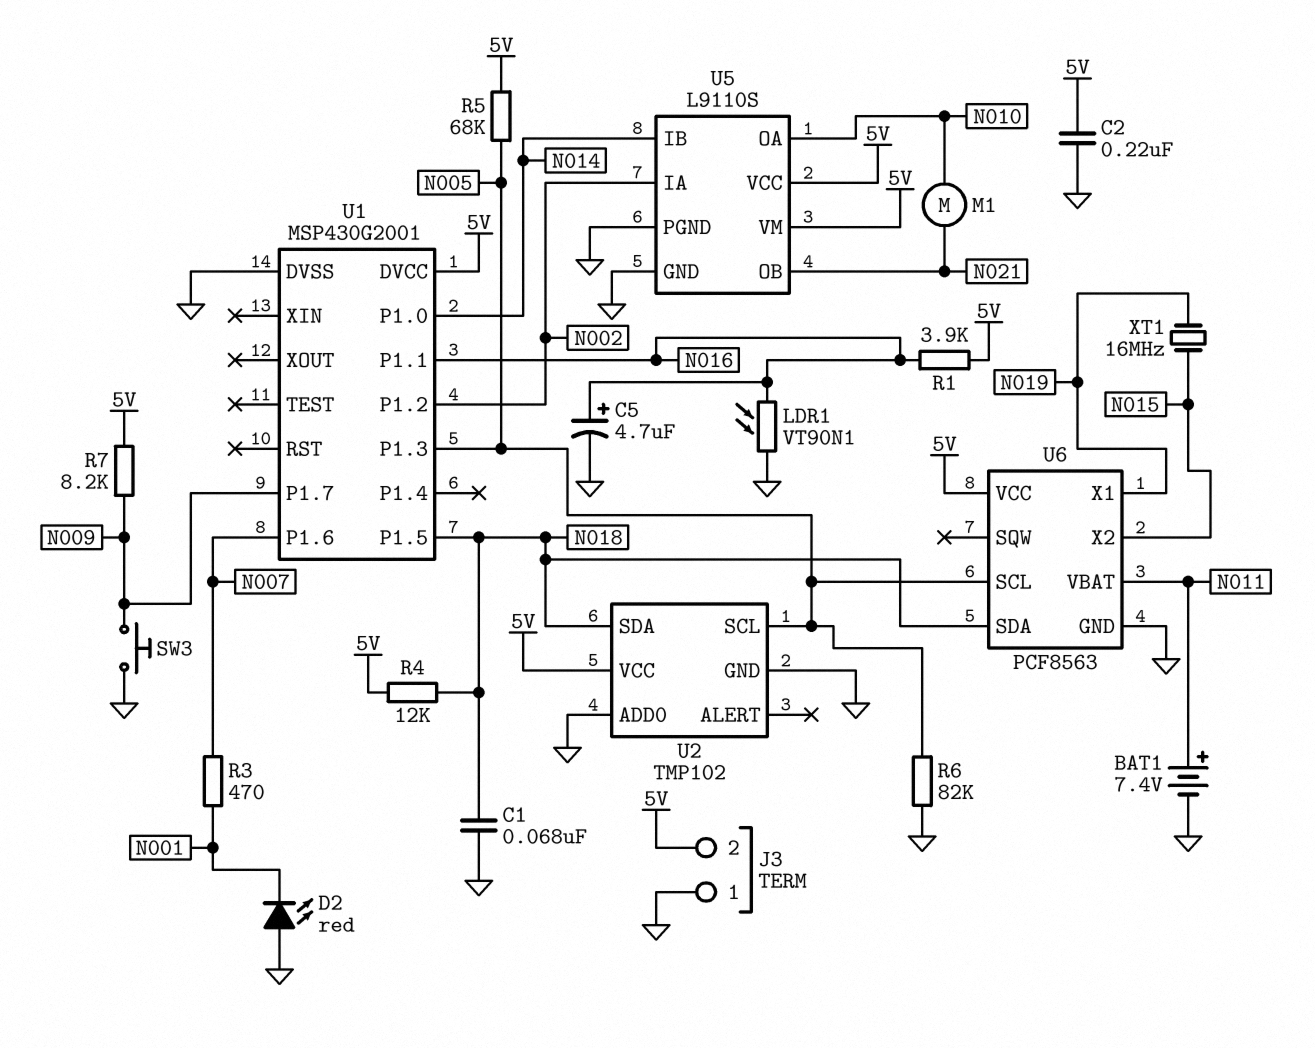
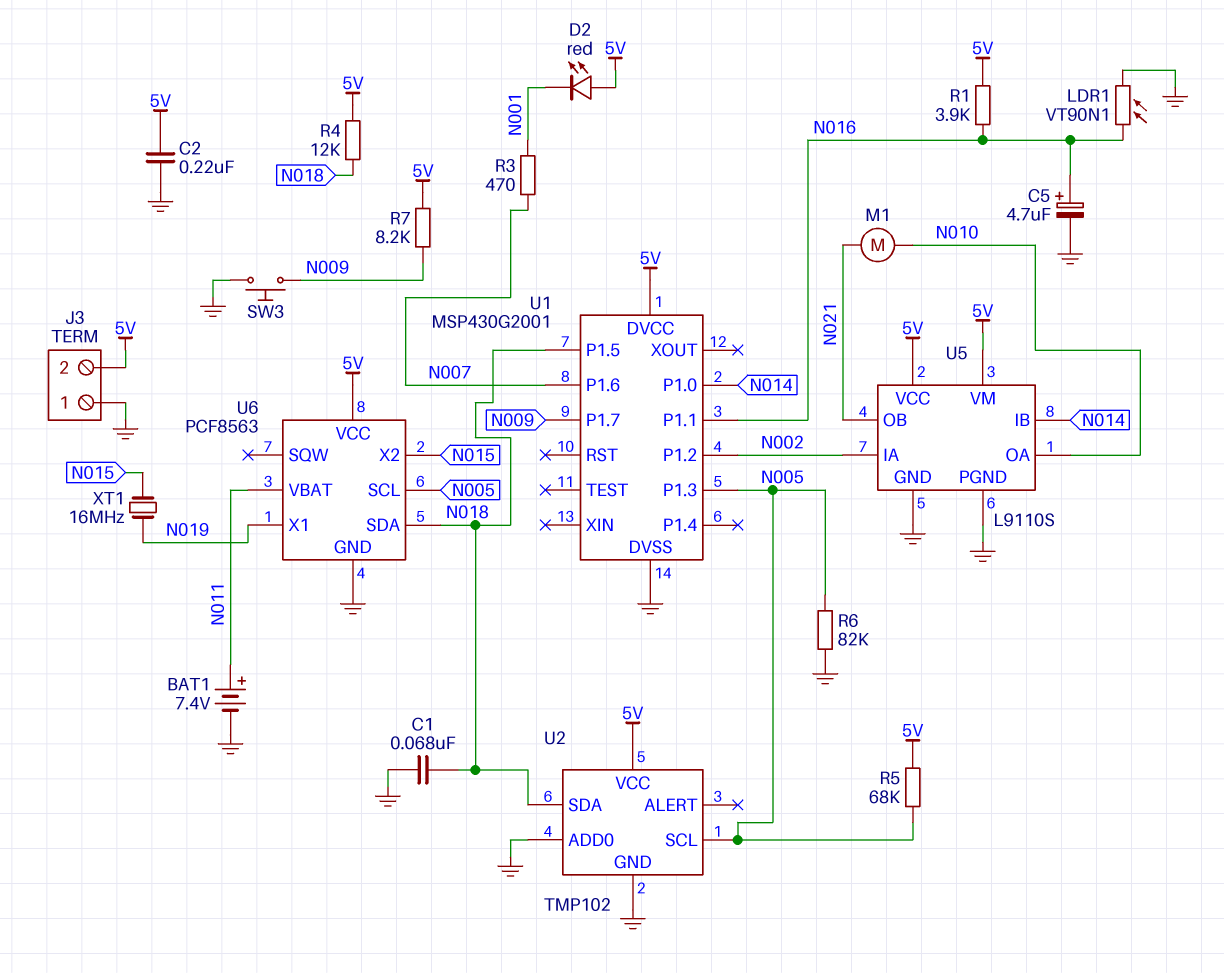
D2: LED red (A GND, K N001) -> LED red (A 5V, K N001)

